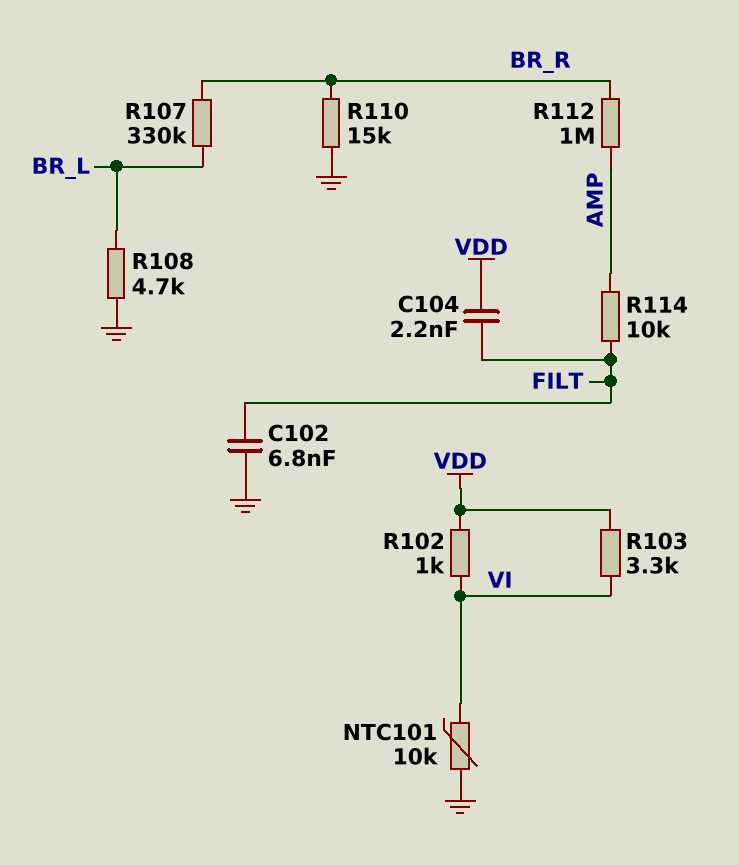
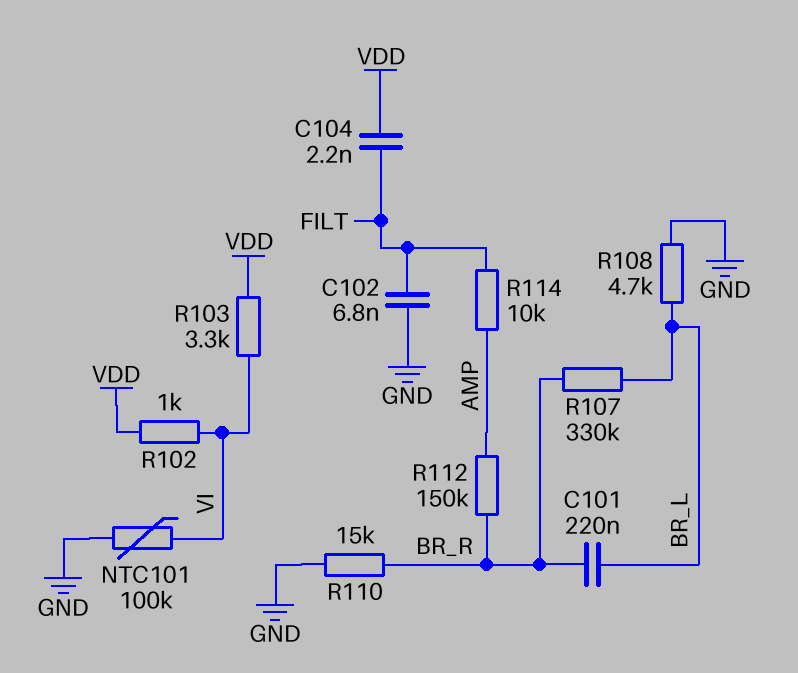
C101: none -> 220nF (BR_L, BR_R)
NTC101: 10k (GND, VI) -> 100k (GND, VI)
R112: 1M (AMP, BR_R) -> 150k (AMP, BR_R)

